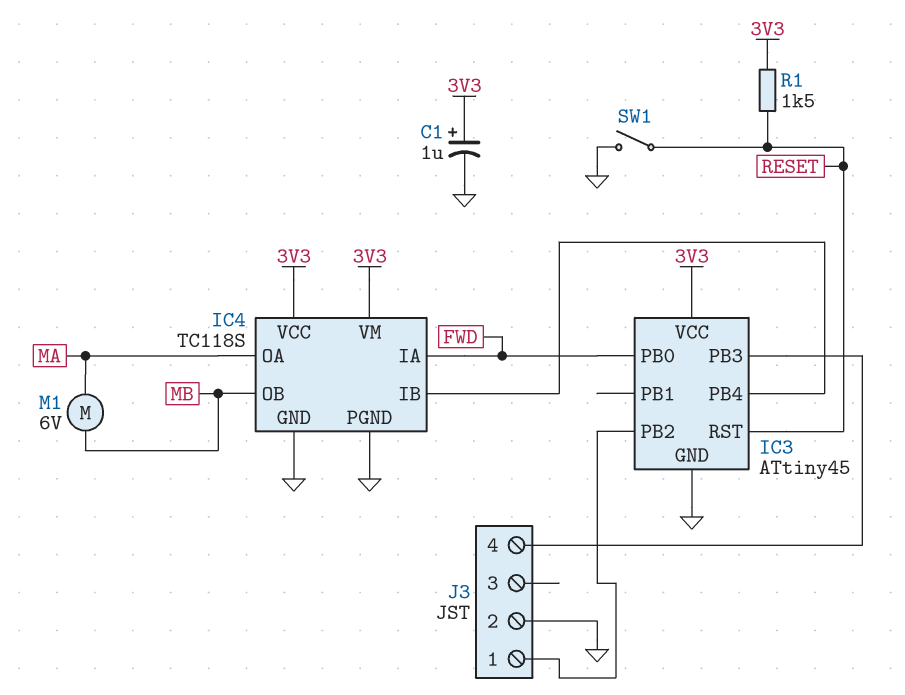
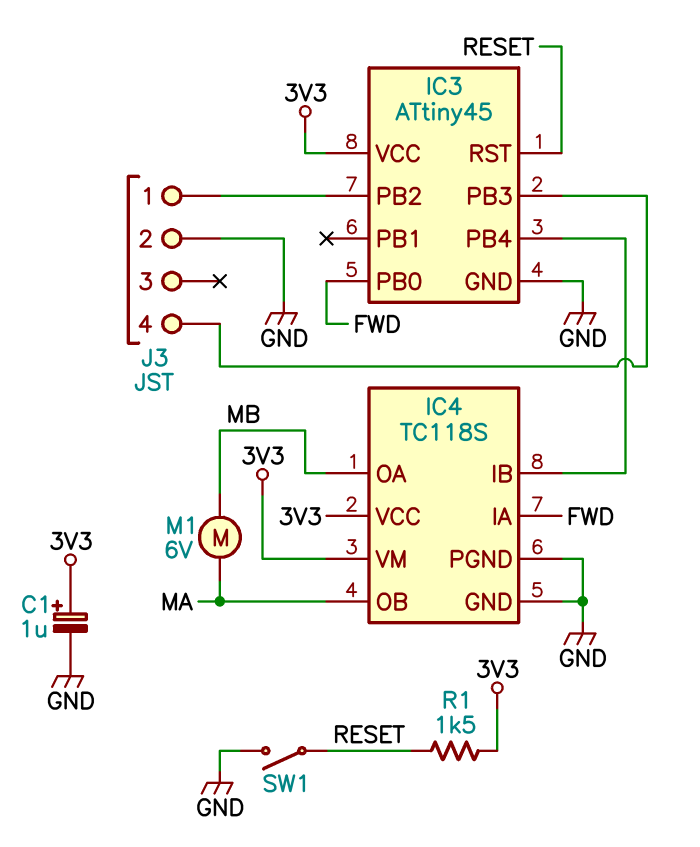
IC4 pin OA: MA -> MB
IC4 pin OB: MB -> MA

